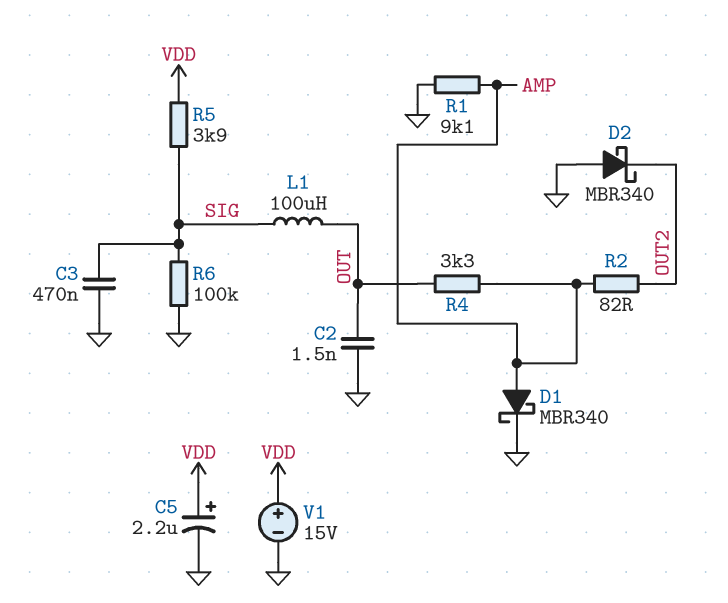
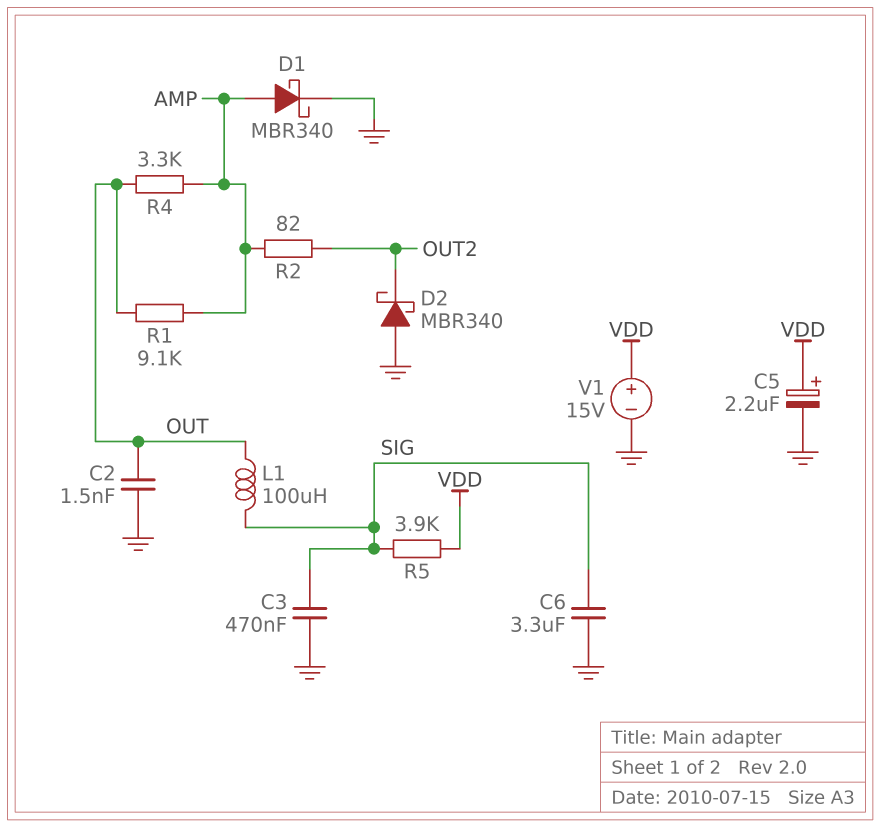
C6: none -> 3.3uF (GND, SIG)
R1: 9.1k (AMP, GND) -> 9.1k (AMP, OUT)
R6: 100k (GND, SIG) -> none

